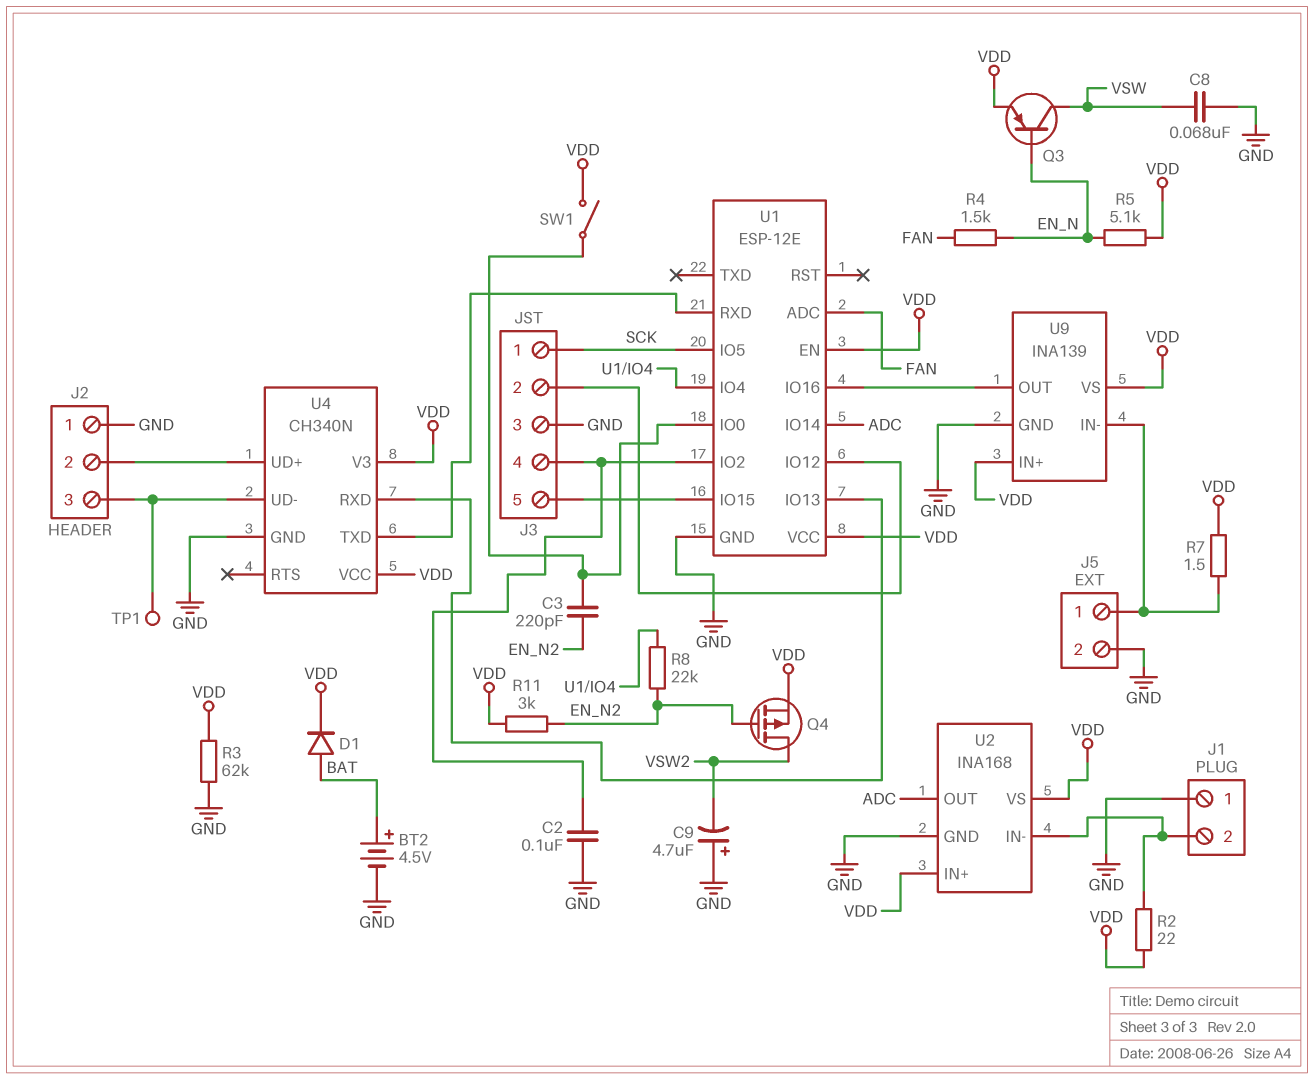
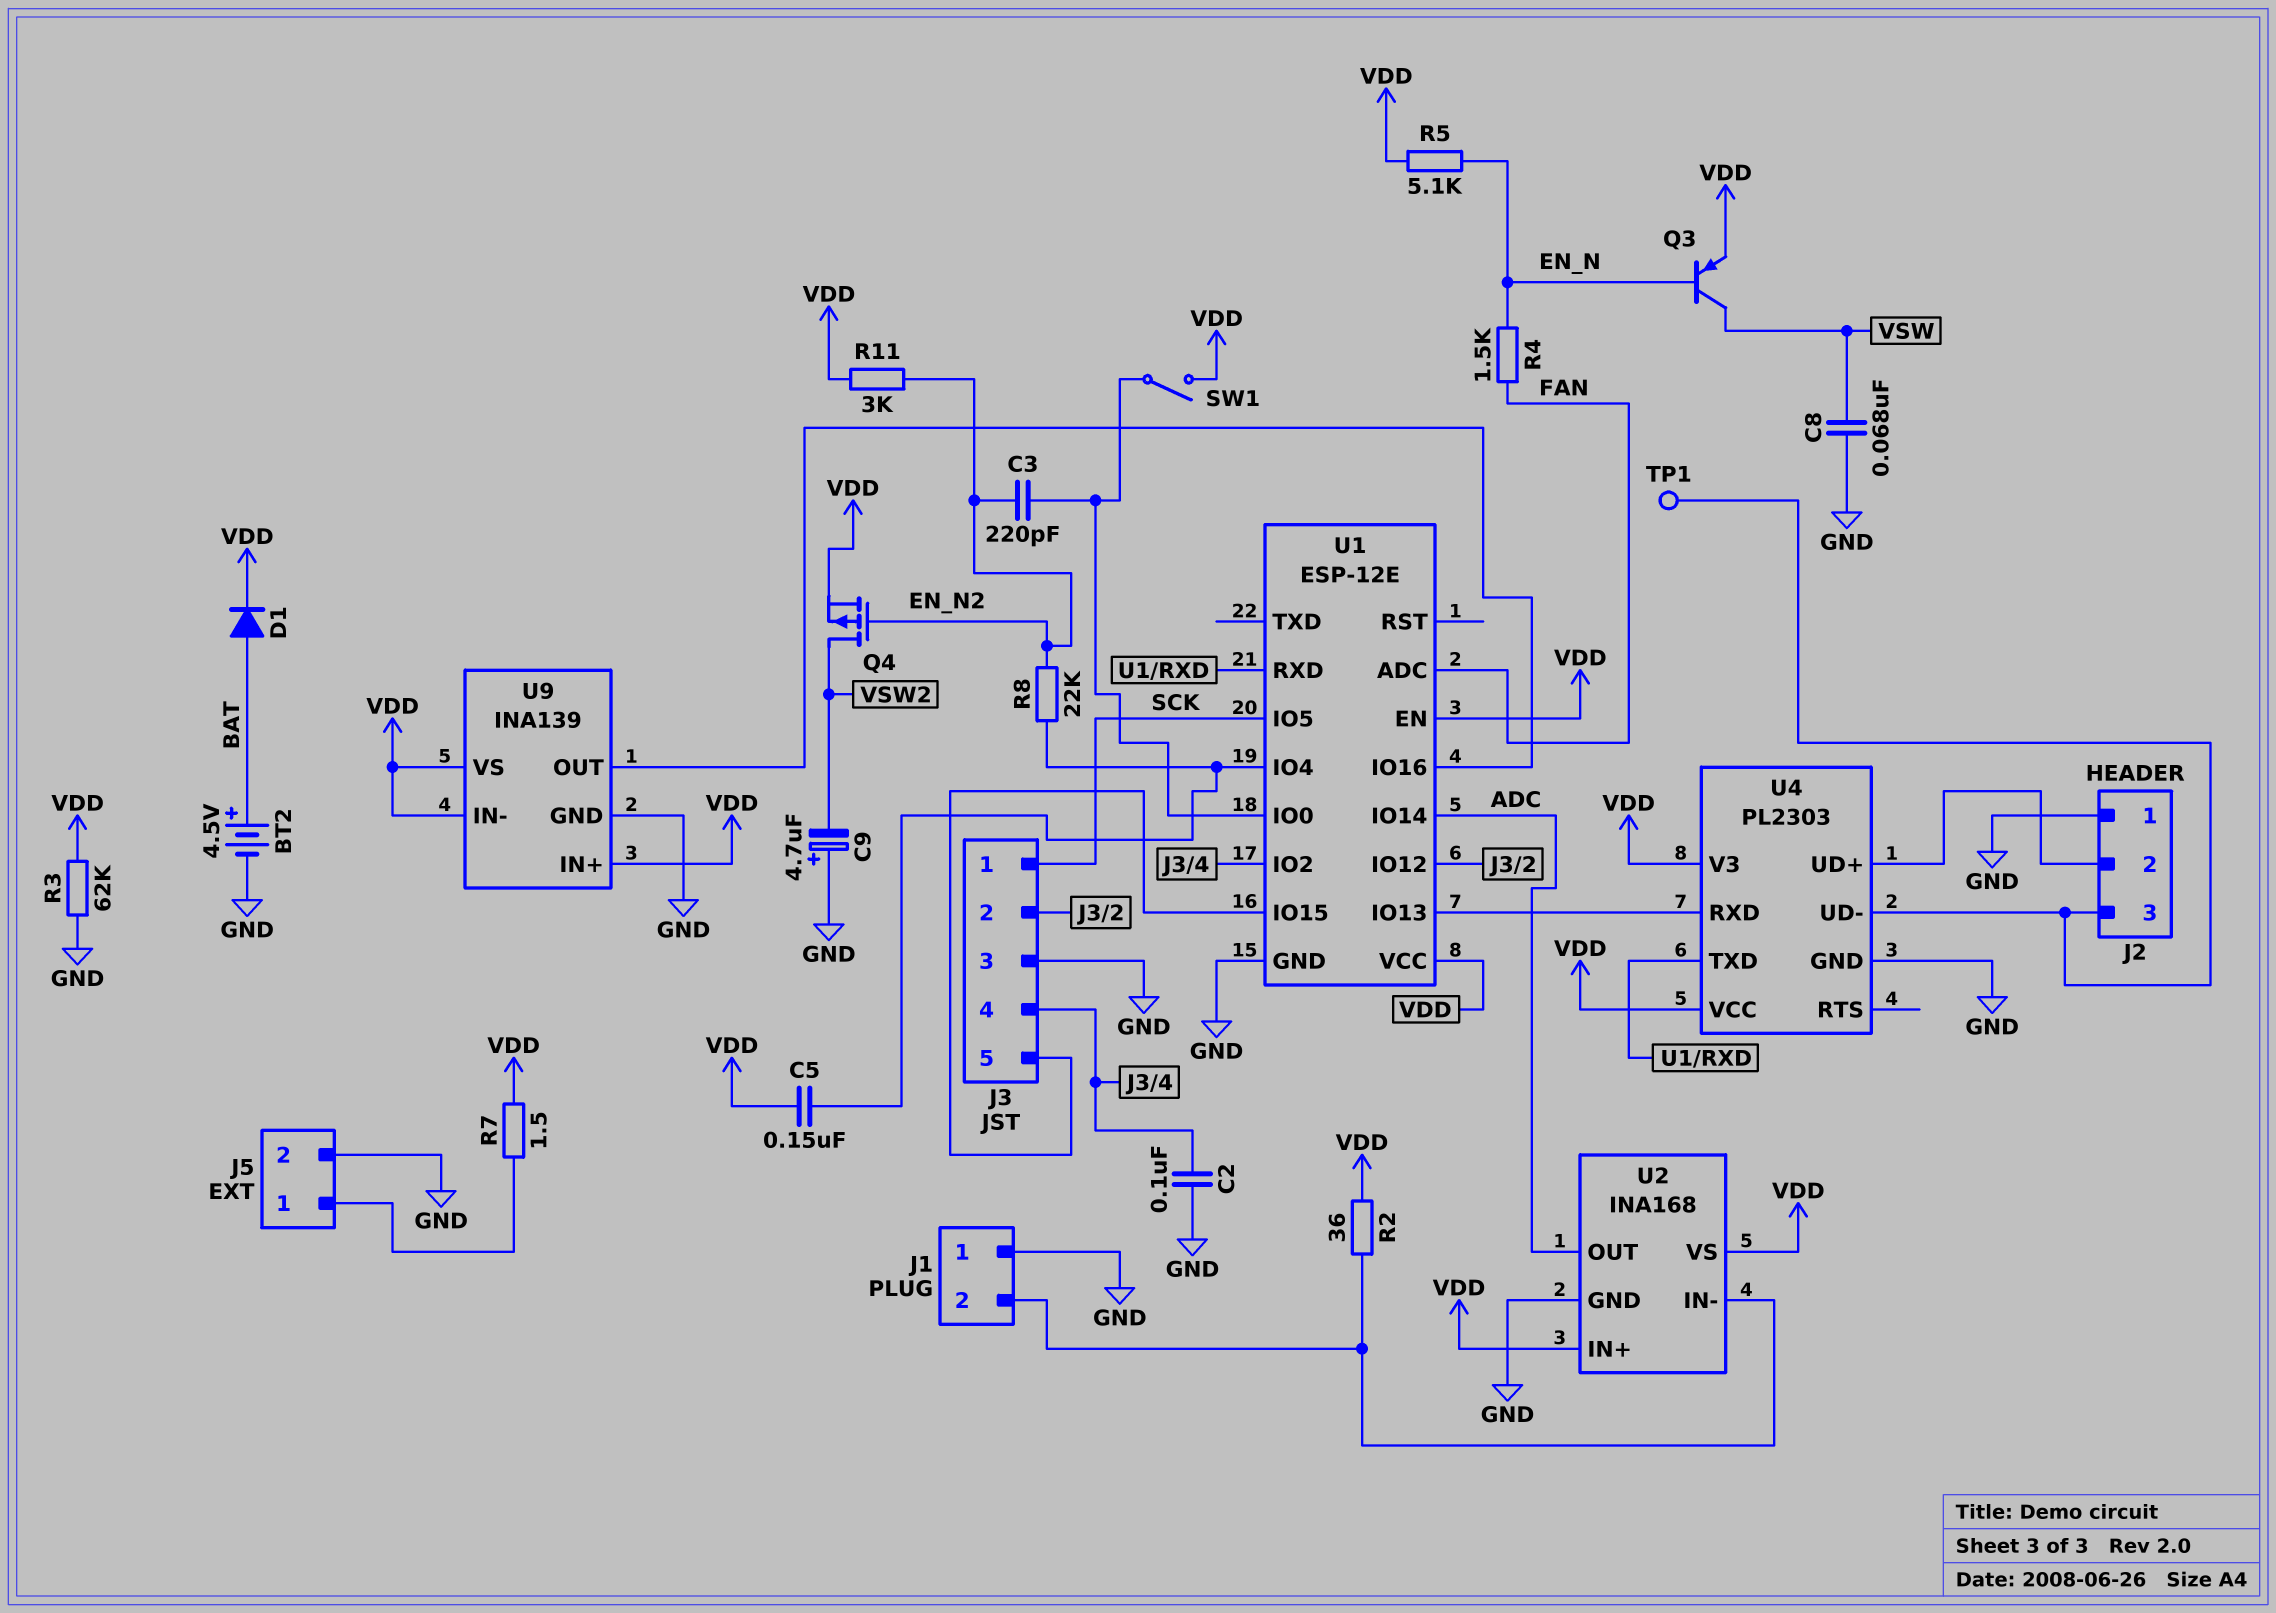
C5: none -> 150nF (U1/IO4, VDD)
R2: 22 (J1/2, VDD) -> 36 (J1/2, VDD)
U4: CH340N -> PL2303
U9 pin IN-: J5/1 -> VDD

